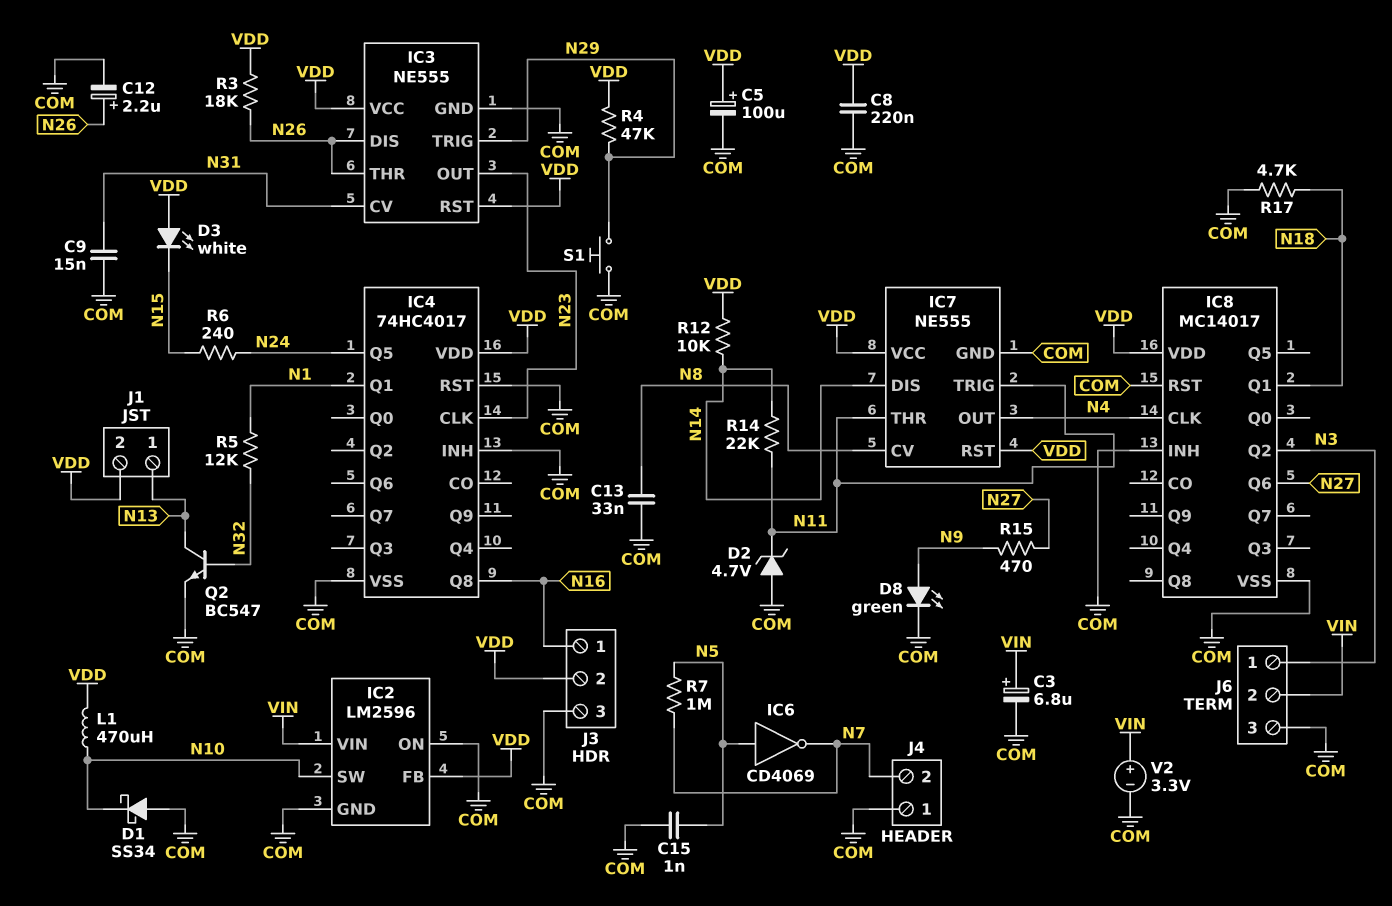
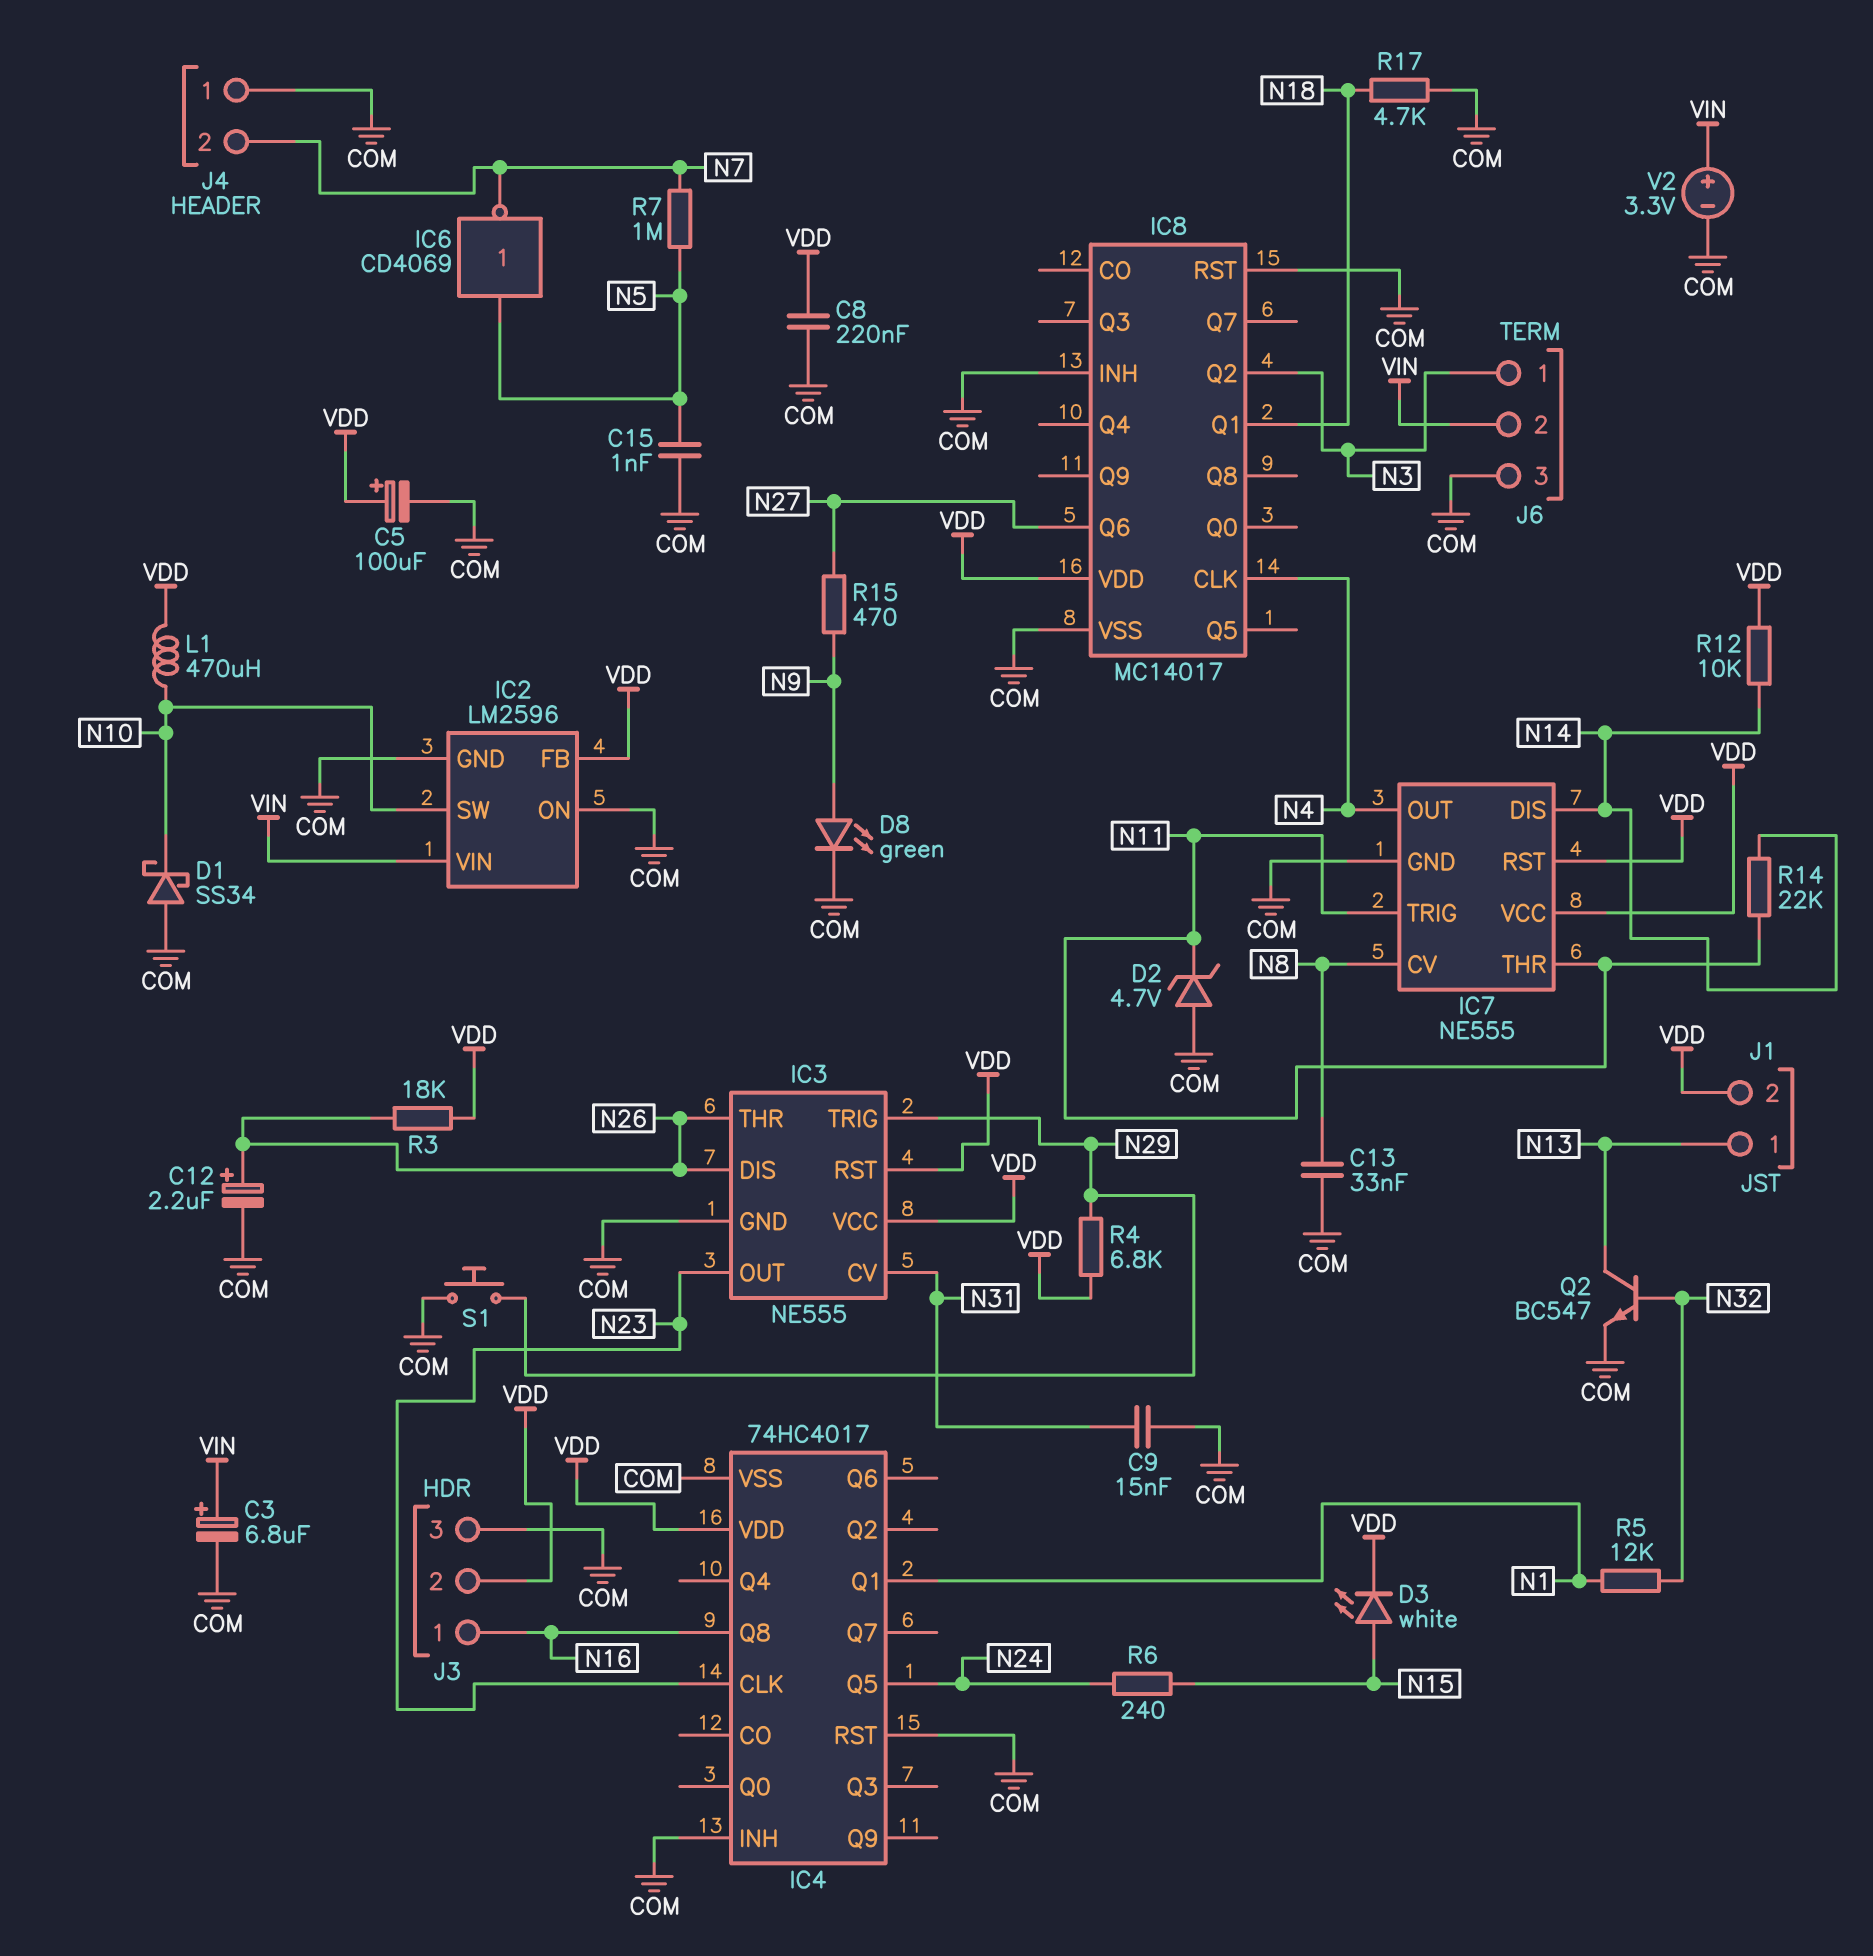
D3: LED white (A VDD, K N15) -> LED white (A N15, K VDD)
R4: 47k (N29, VDD) -> 6.8k (N29, VDD)

